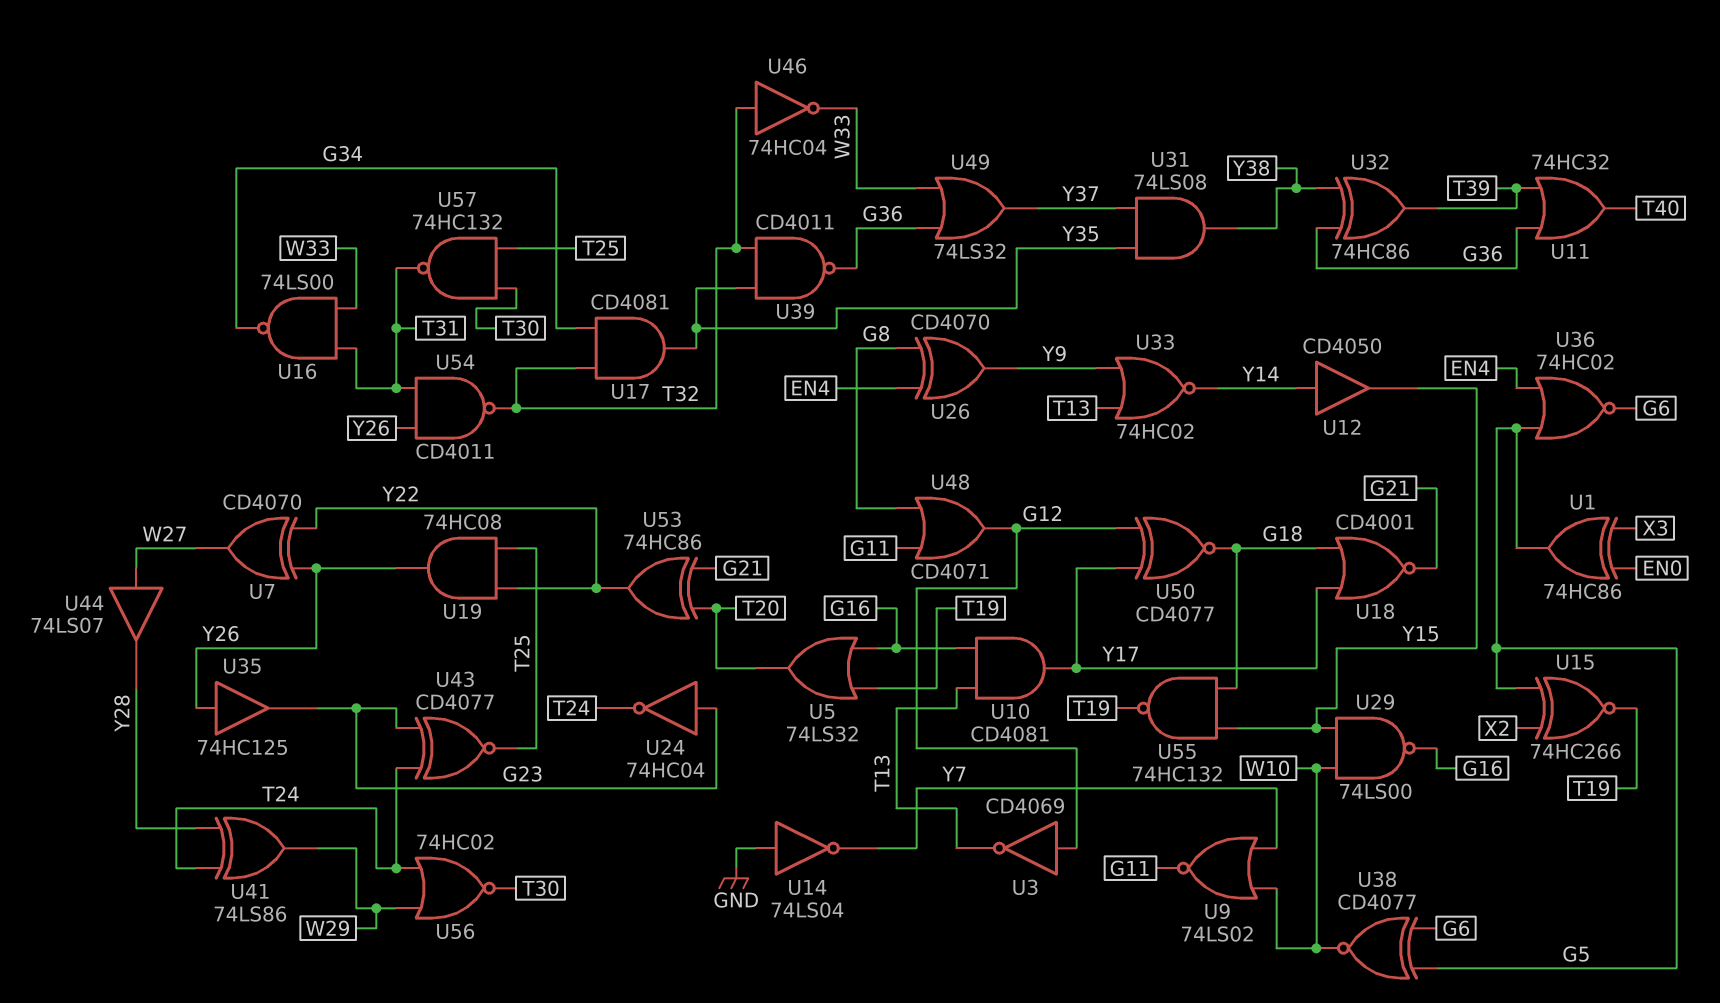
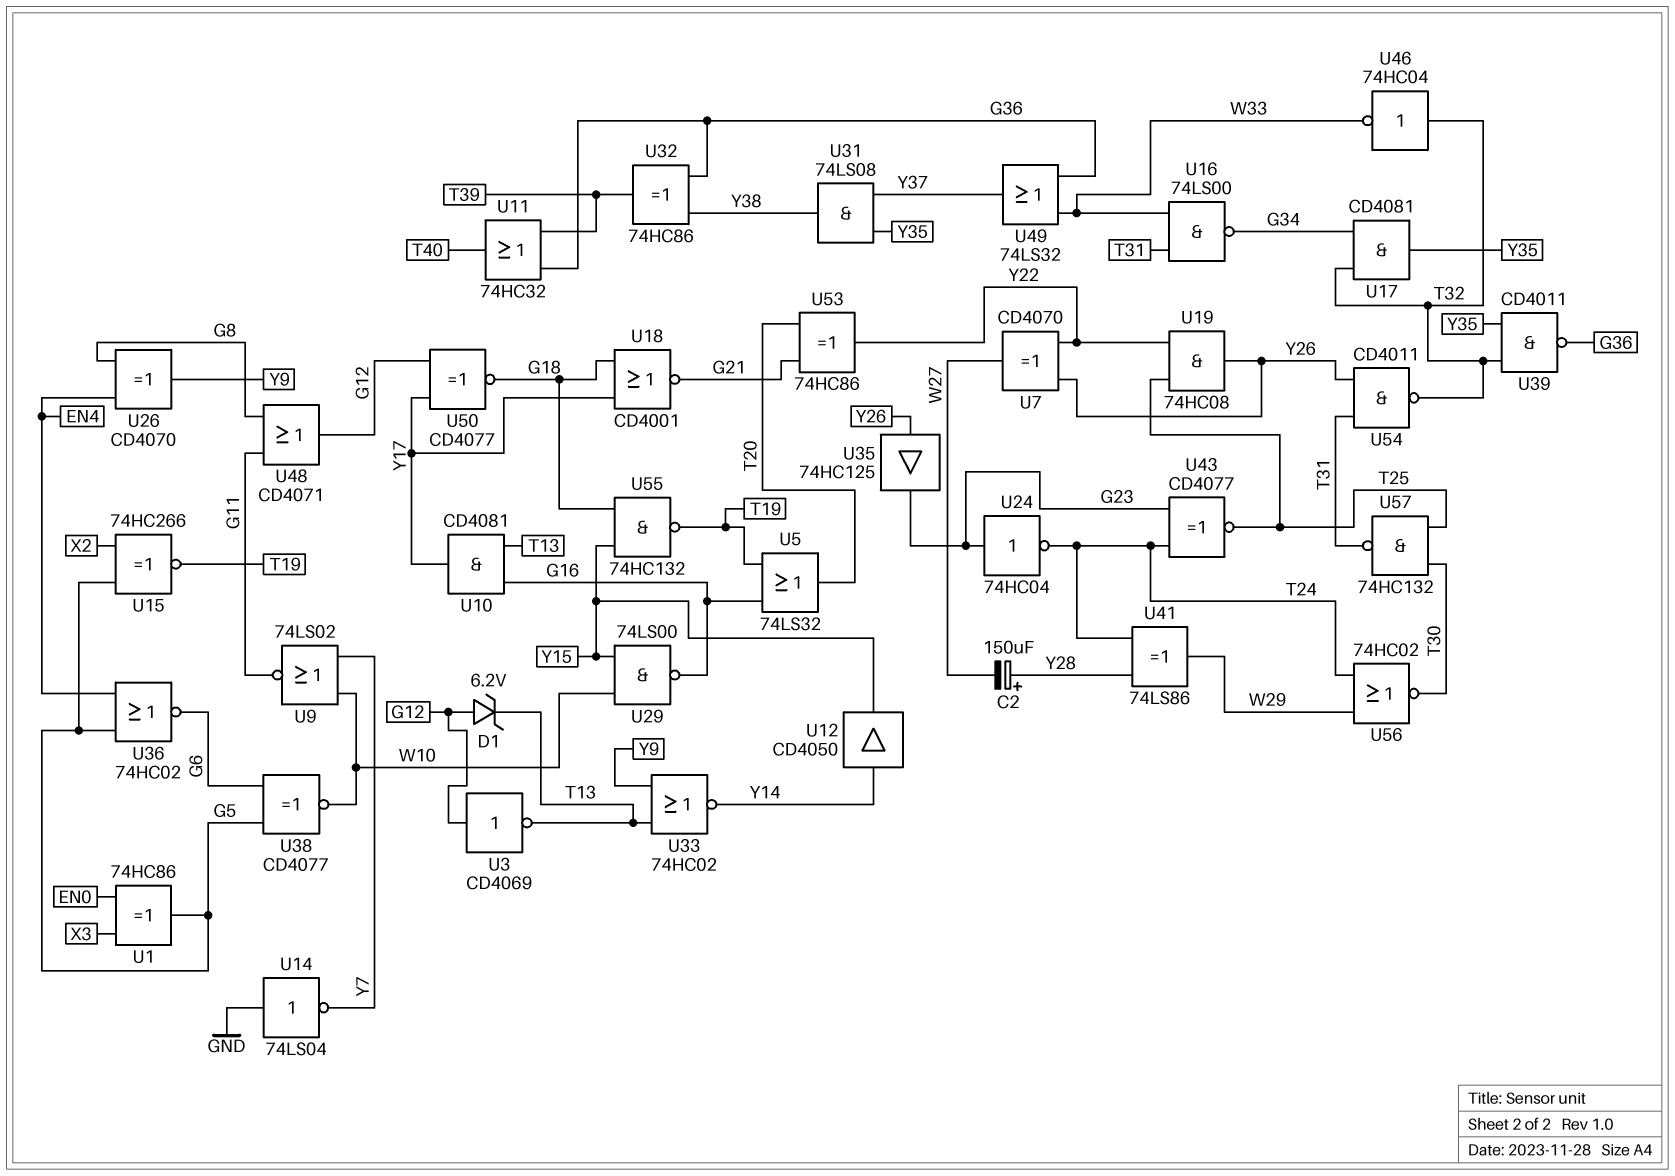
C2: none -> 150uF (plus Y28, minus W27)
D1: none -> zener 6.2V (A G12, K T13)
U44: buffer 74LS07 (in W27, out Y28) -> none

